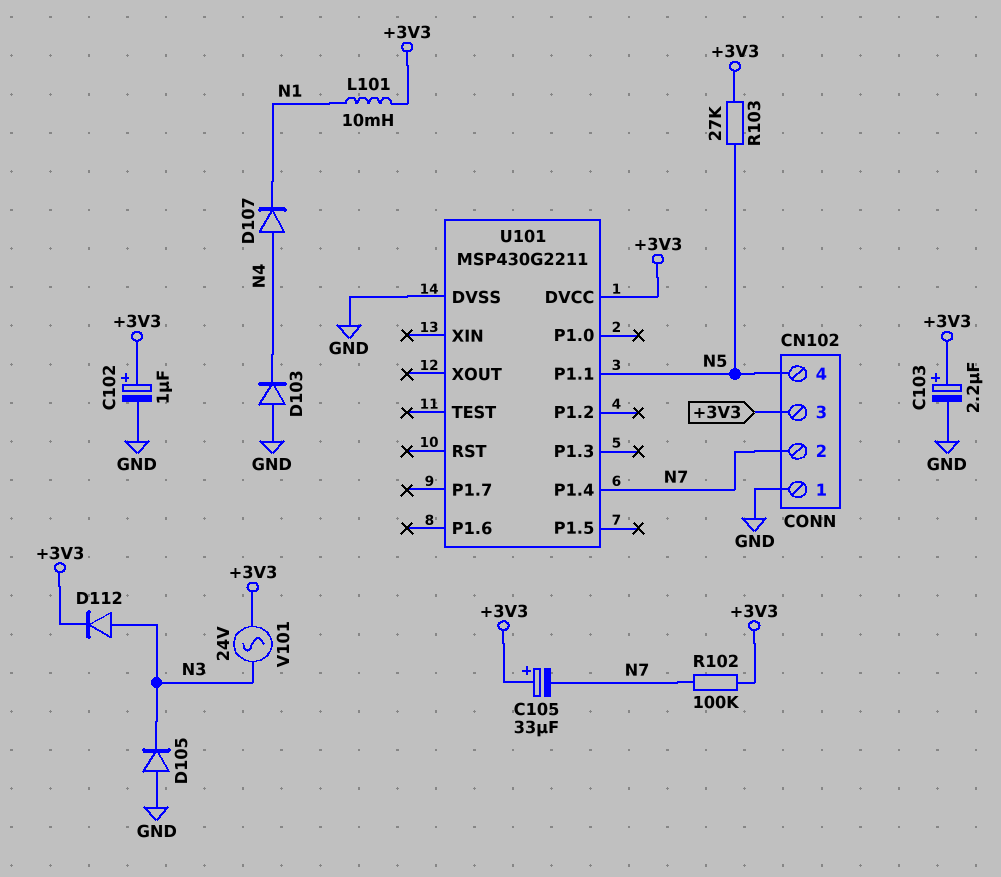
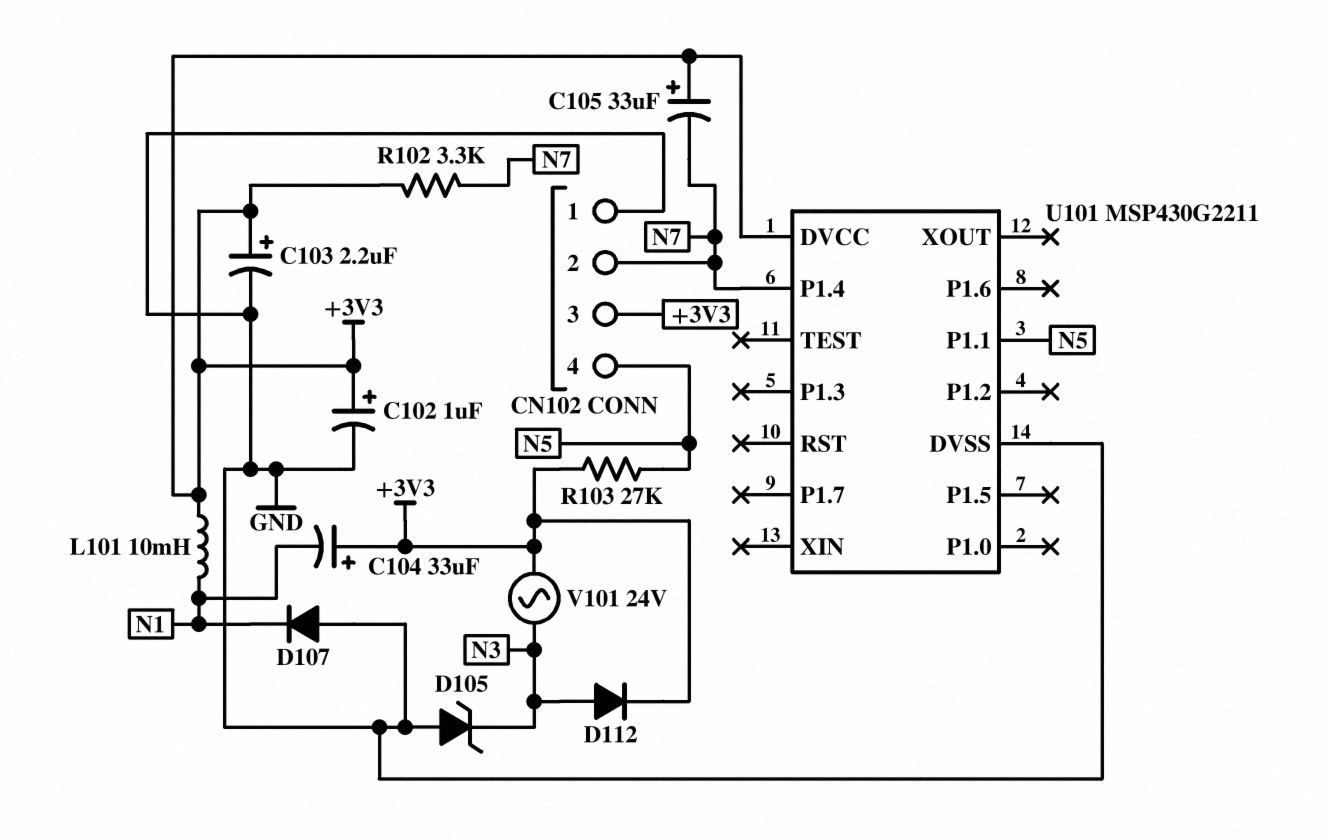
C104: none -> 33uF (plus +3V3, minus N1)
D103: diode (A GND, K N4) -> none
D105: diode (A GND, K N3) -> zener (A GND, K N3)
D107: diode (A N4, K N1) -> diode (A GND, K N1)
R102: 100k (+3V3, N7) -> 3.3k (+3V3, N7)

